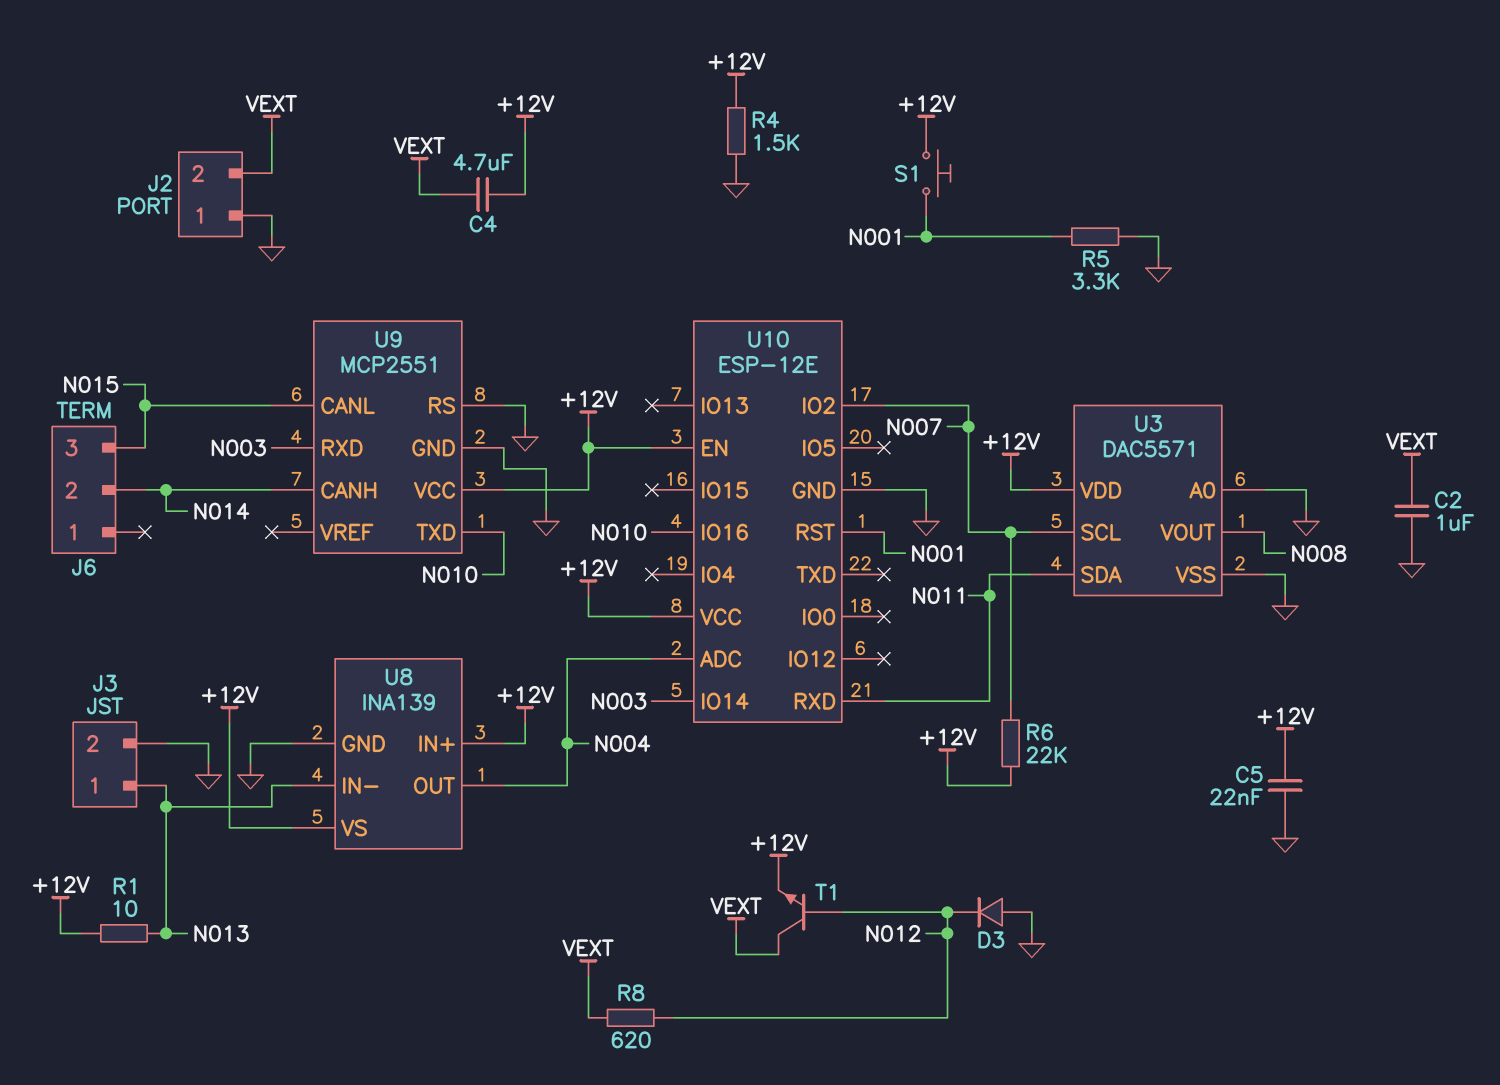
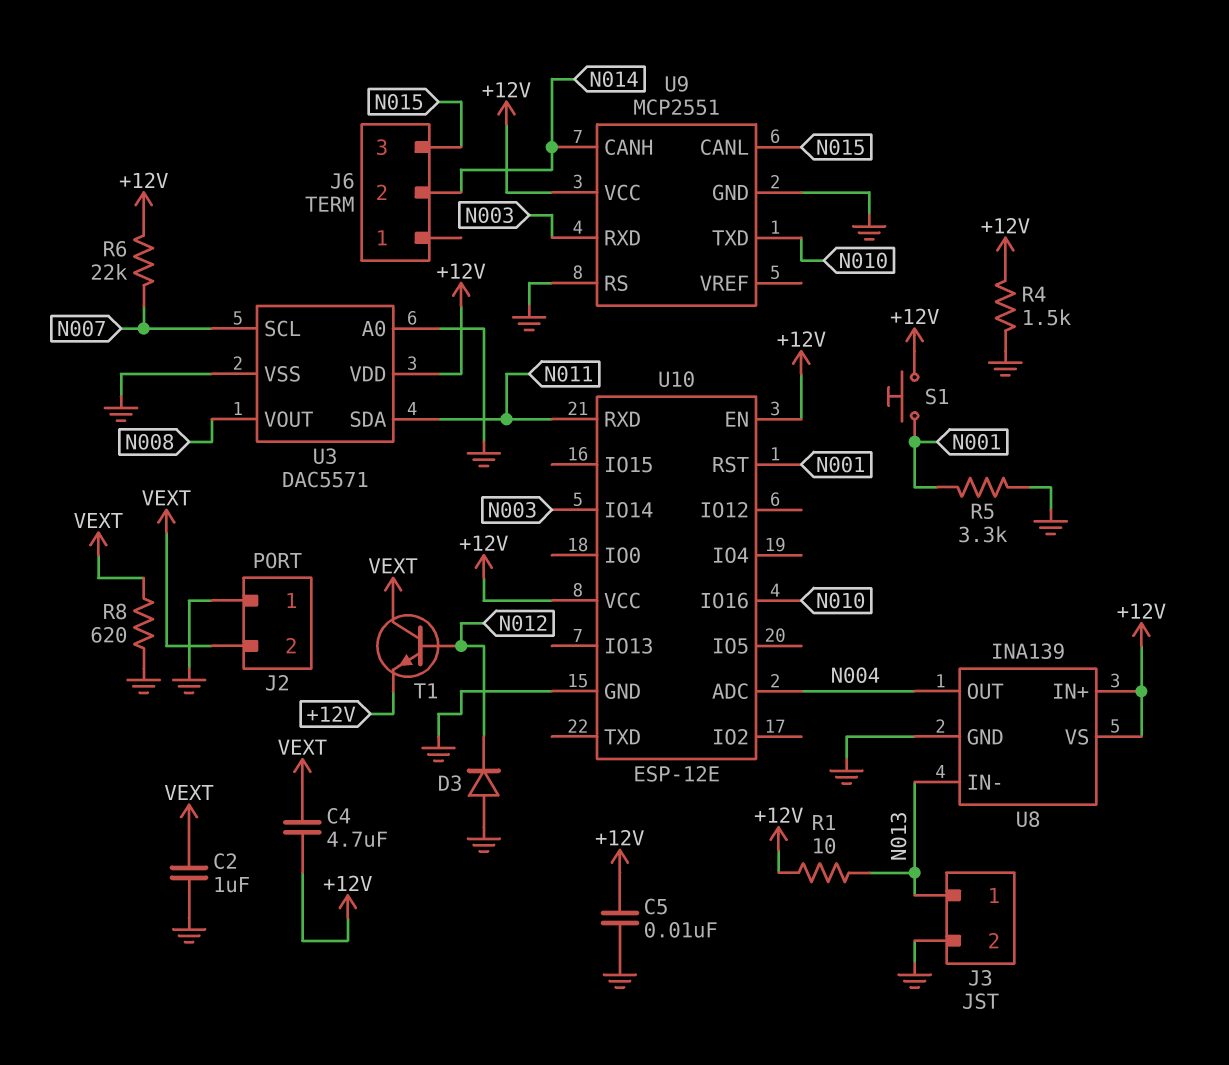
C5: 22nF (+12V, GND) -> 10nF (+12V, GND)
R8: 620 (N012, VEXT) -> 620 (GND, VEXT)
U10 pin IO2: N007 -> none

